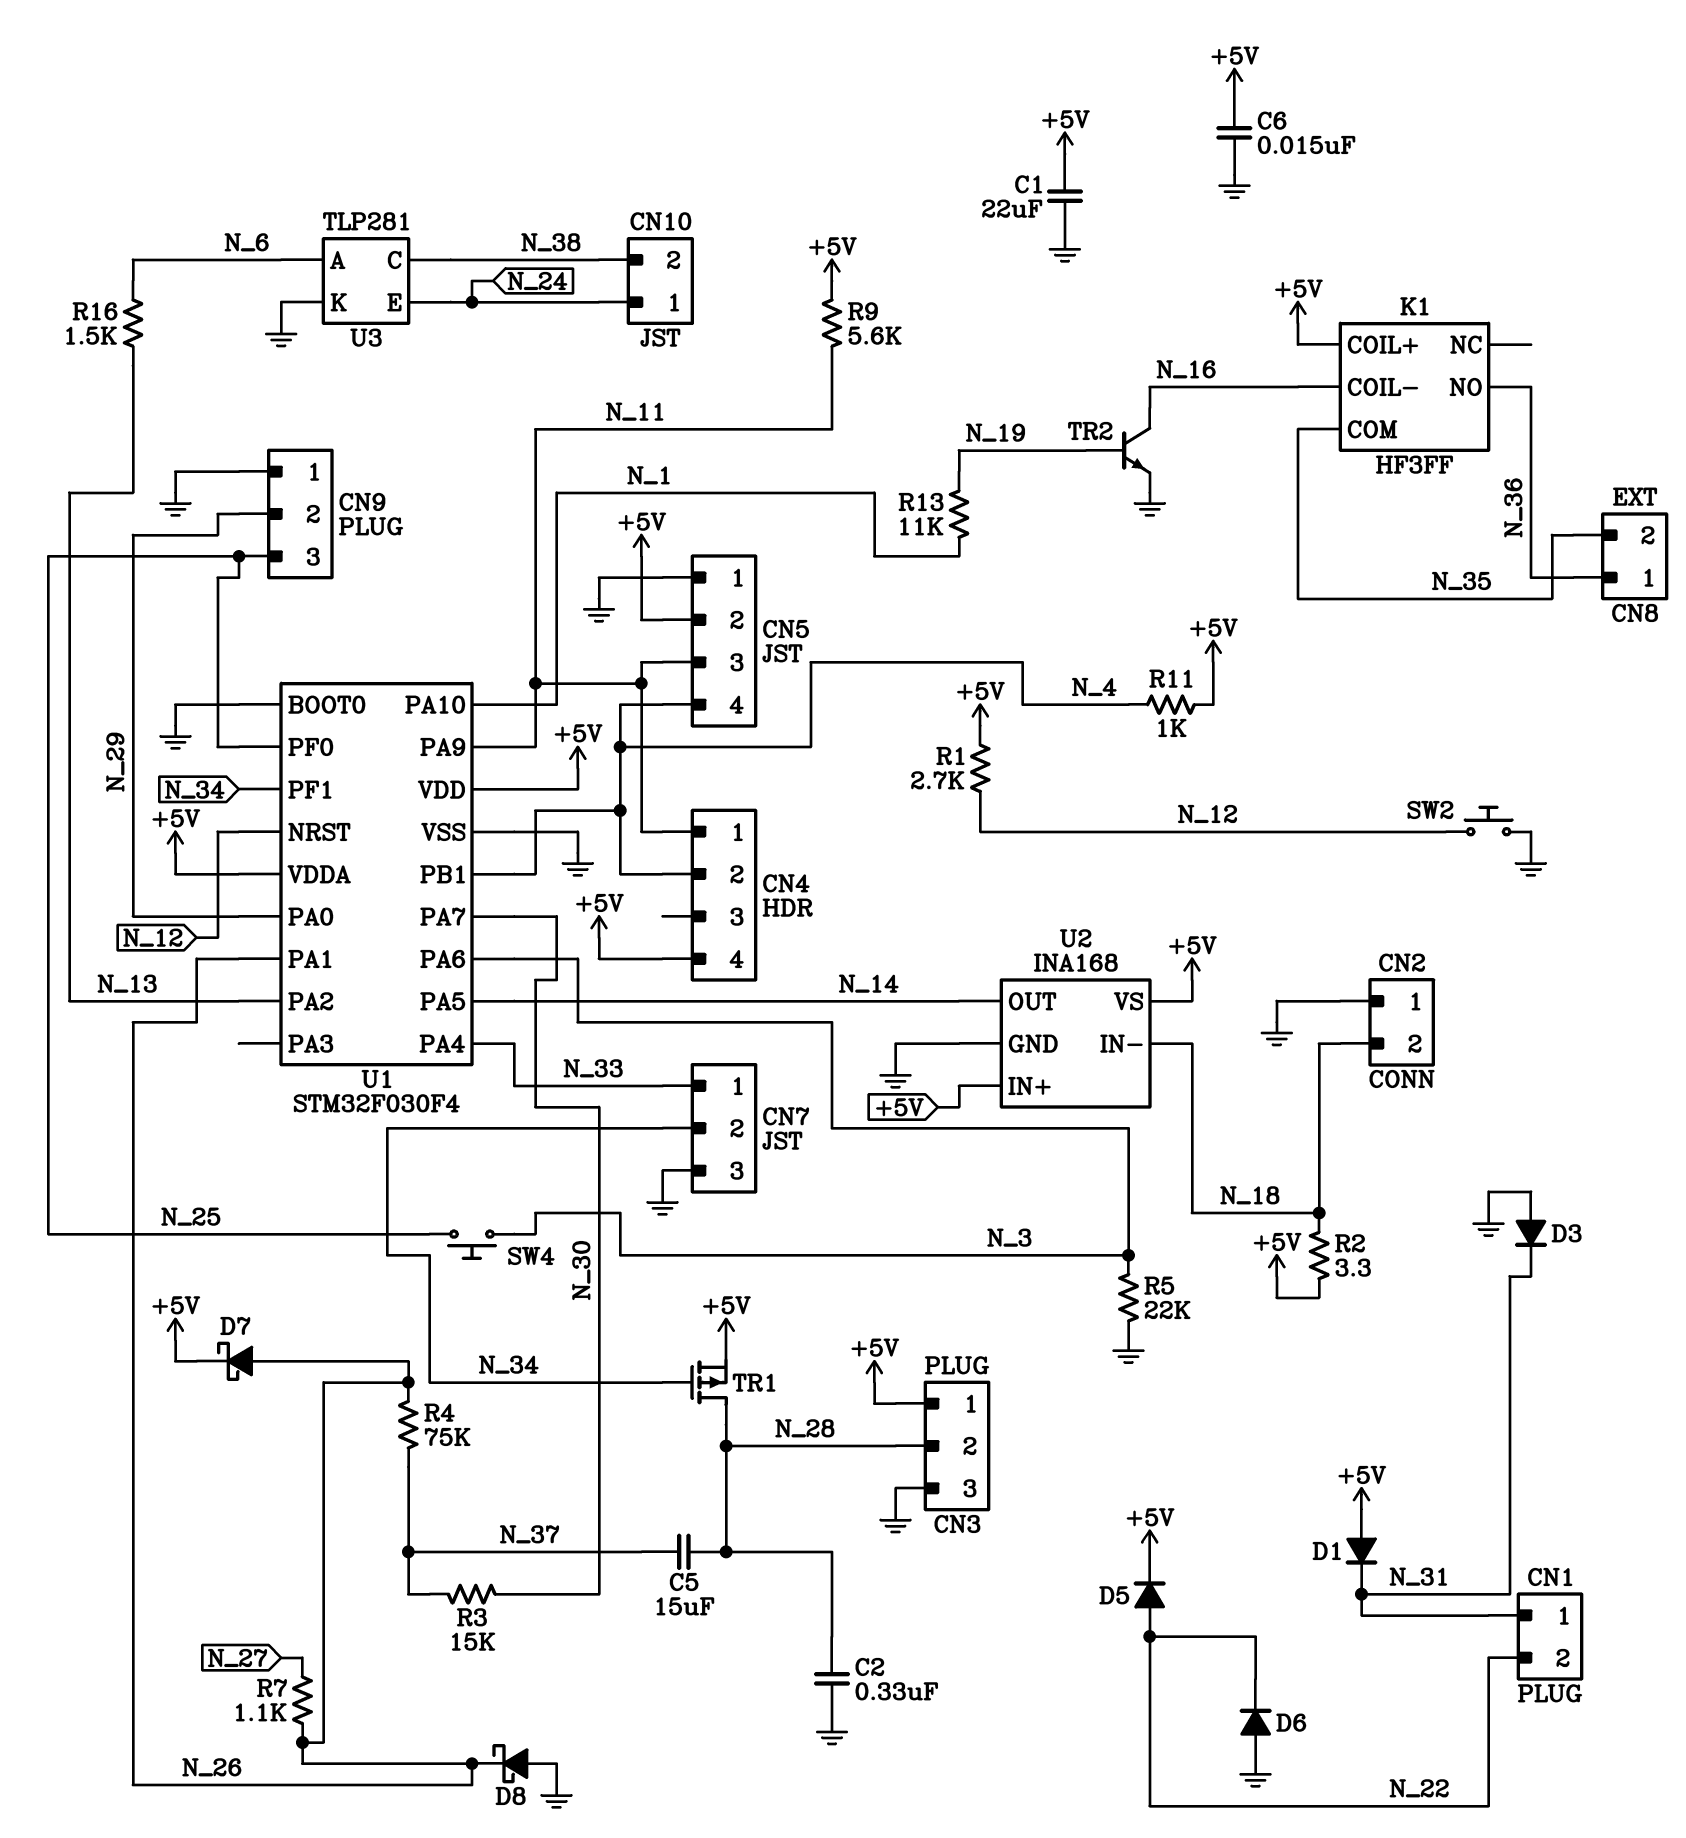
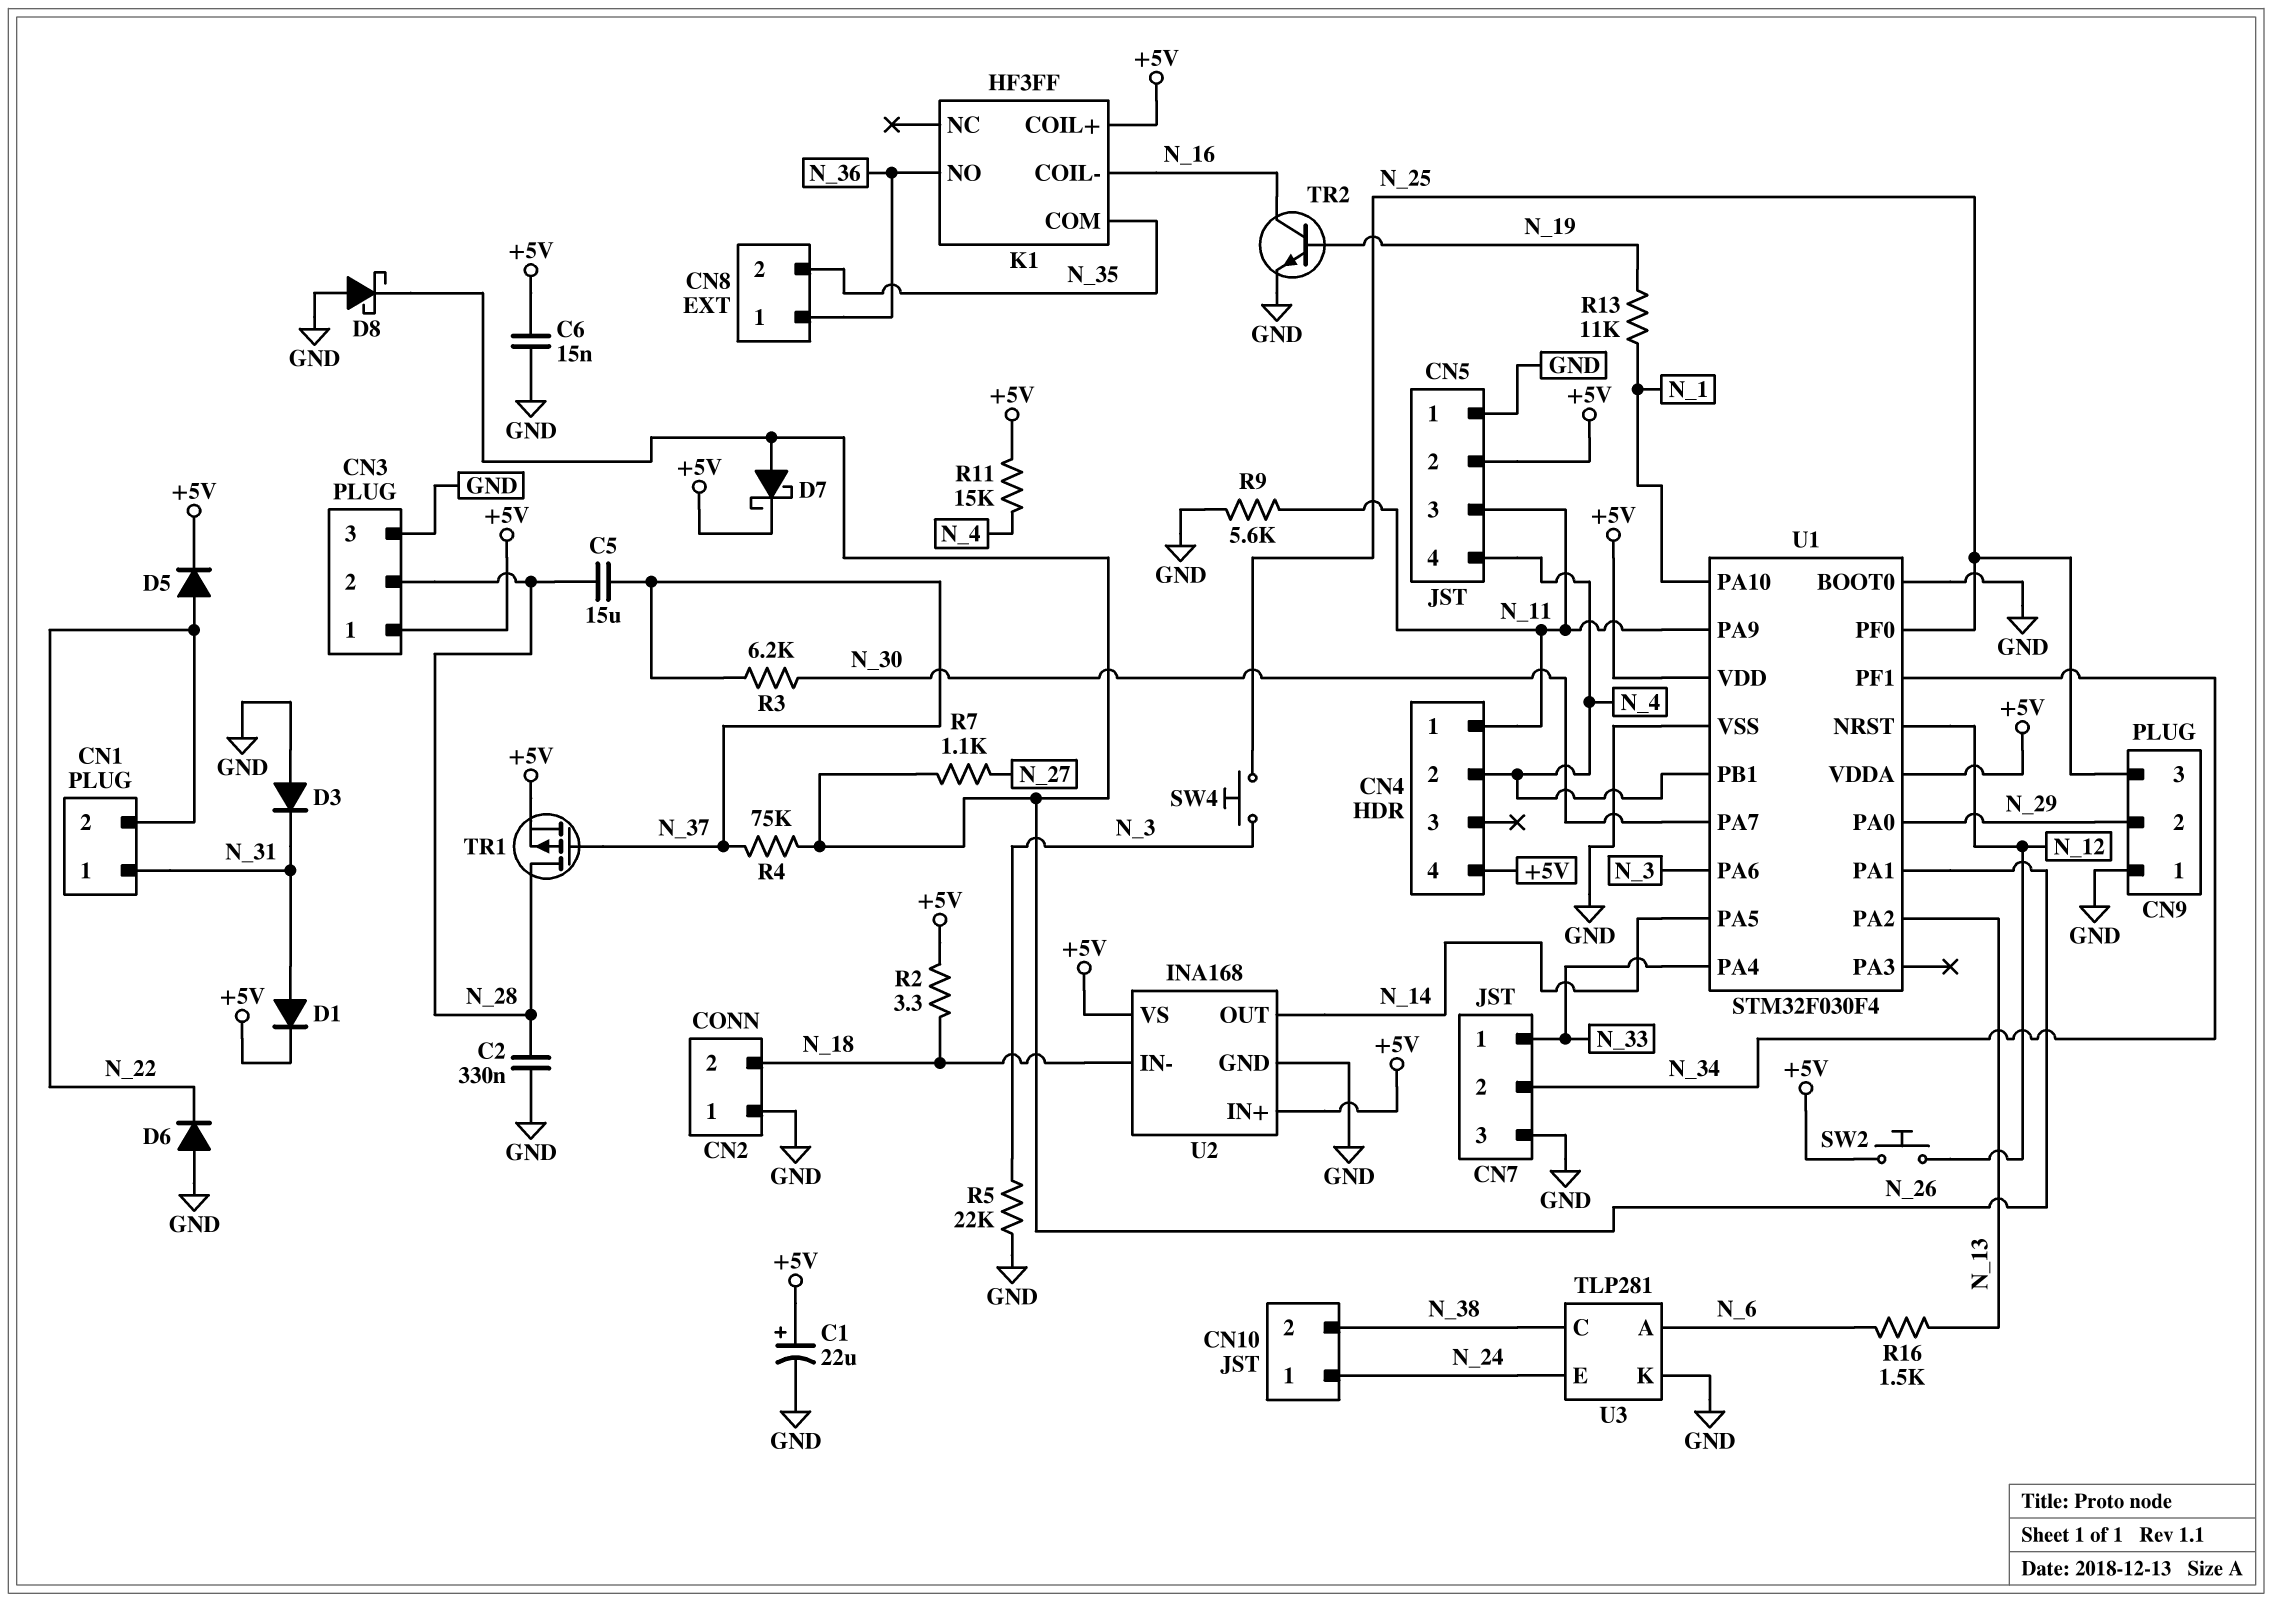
C1: 22uF (+5V, GND) -> 22uF (plus +5V, minus GND)
D1: diode (A +5V, K N_31) -> diode (A N_31, K +5V)
R1: 2.7k (+5V, N_12) -> none
R3: 15k (N_30, N_37) -> 6.2k (N_30, N_37)
R9: 5.6k (+5V, N_11) -> 5.6k (GND, N_11)
R11: 1k (+5V, N_4) -> 15k (+5V, N_4)
SW2: button (GND, N_12) -> button (+5V, N_12)
TR1: PMOS (G N_34, D N_28, S +5V) -> PMOS (G N_37, D N_28, S +5V)

